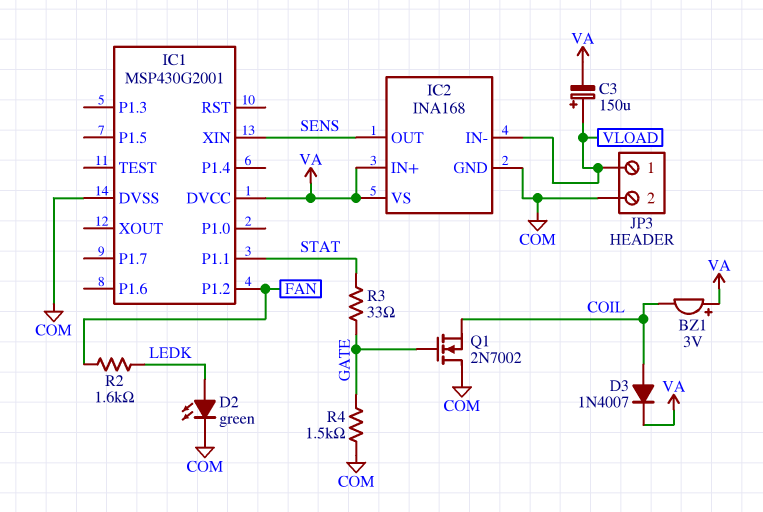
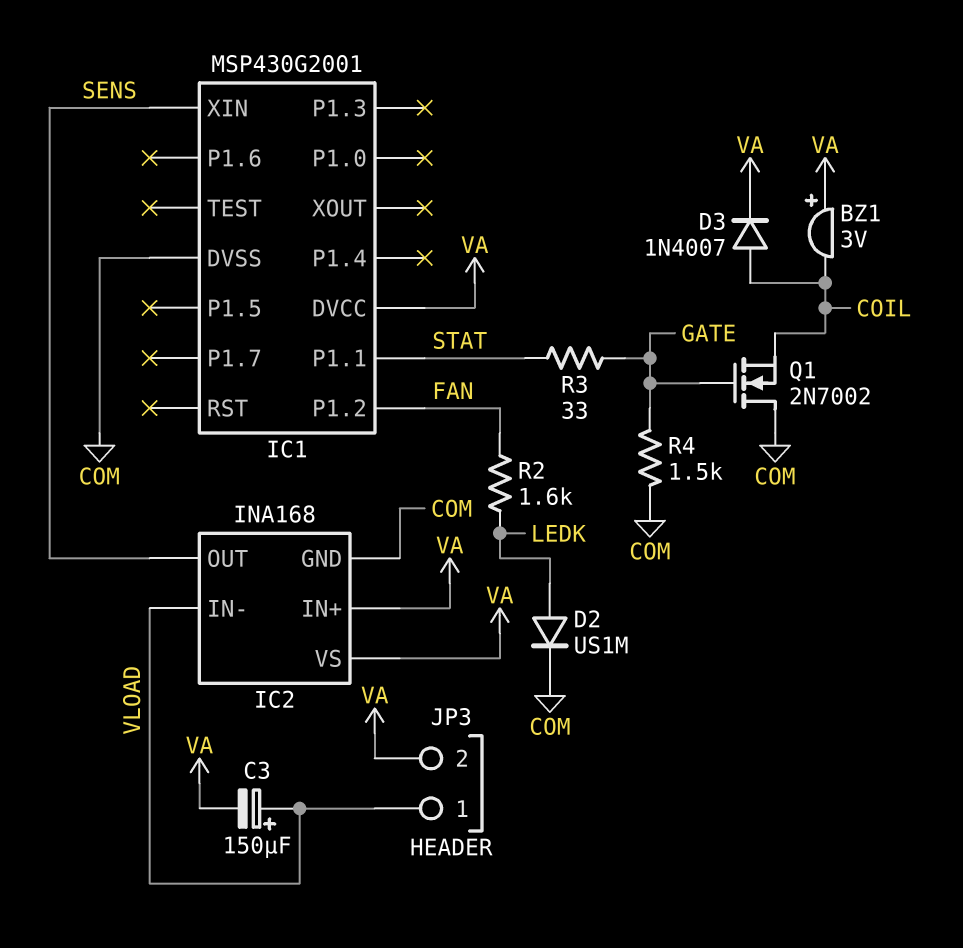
D2: LED green (A LEDK, K COM) -> diode US1M (A LEDK, K COM)
JP3 pin 2: COM -> VA

